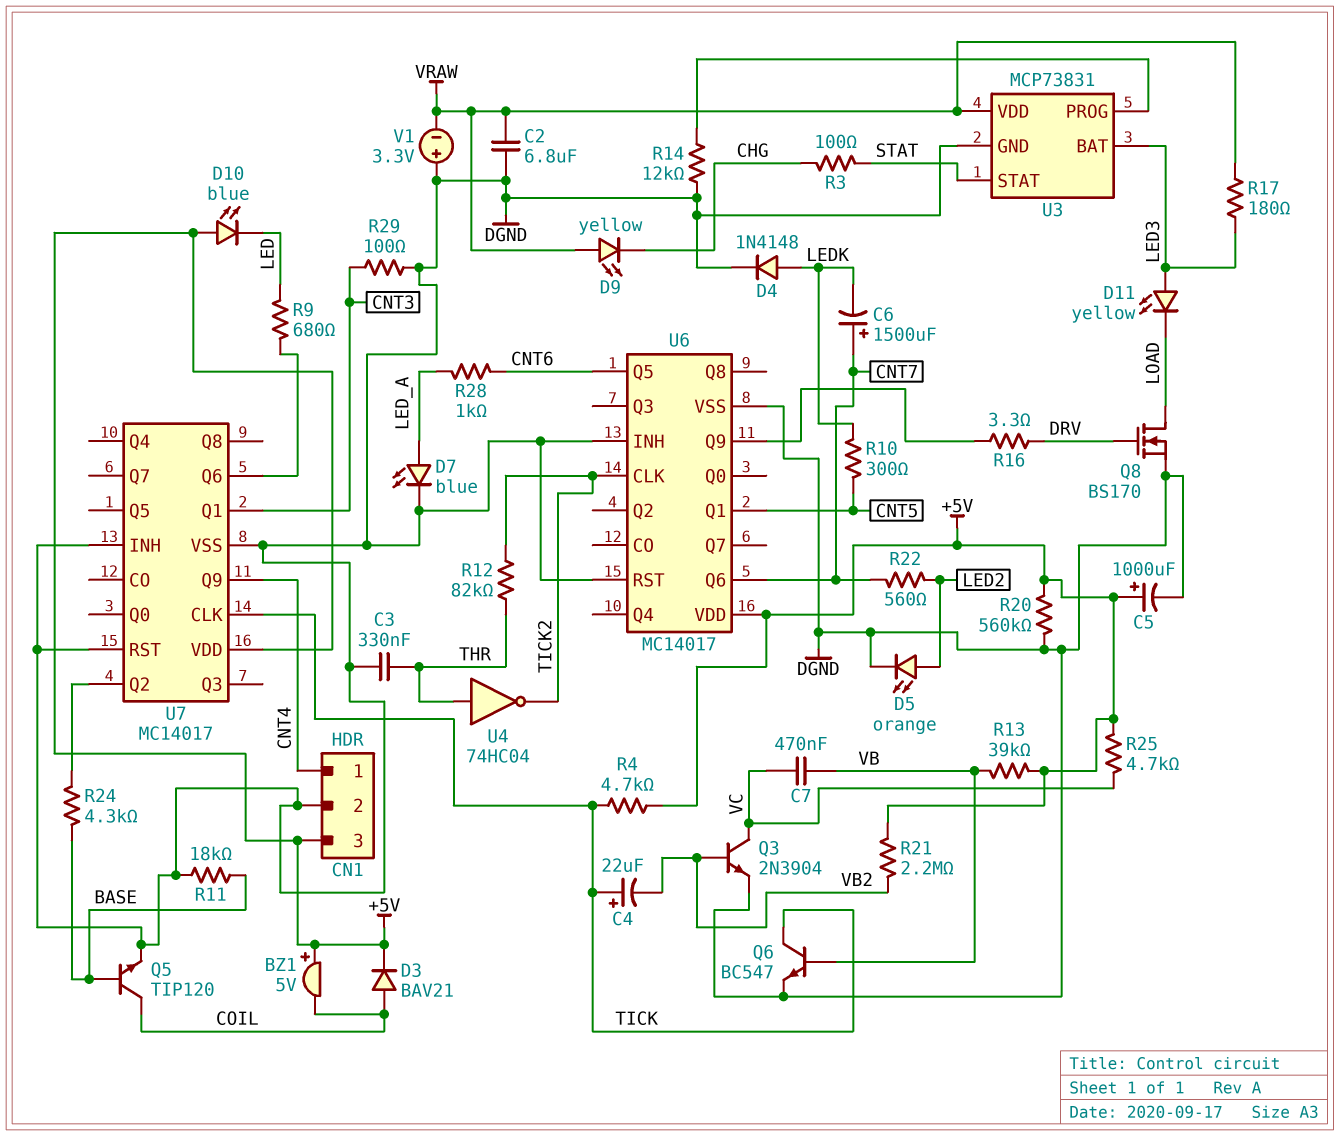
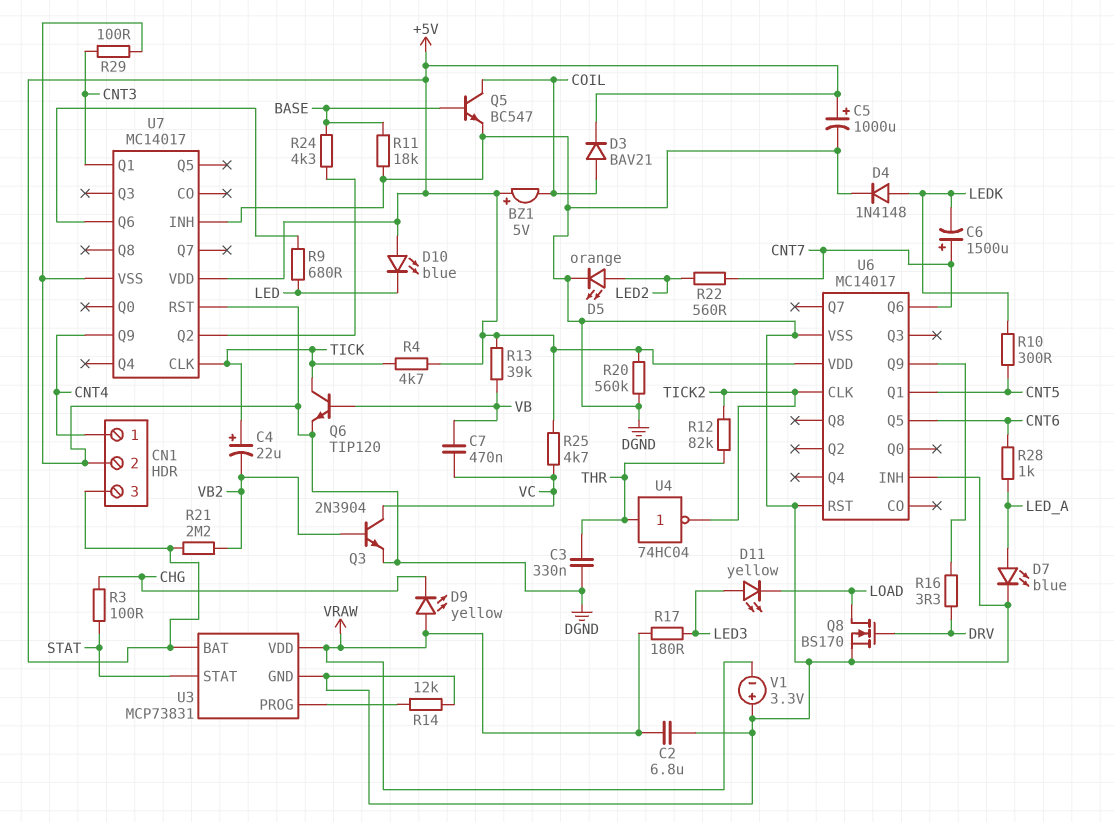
Q5: NPN TIP120 (B BASE, C COIL, E DGND) -> NPN BC547 (B BASE, C COIL, E DGND)
Q6: NPN BC547 (B VB, C TICK, E DGND) -> NPN TIP120 (B VB, C TICK, E DGND)
U3 pin BAT: LED3 -> +5V

